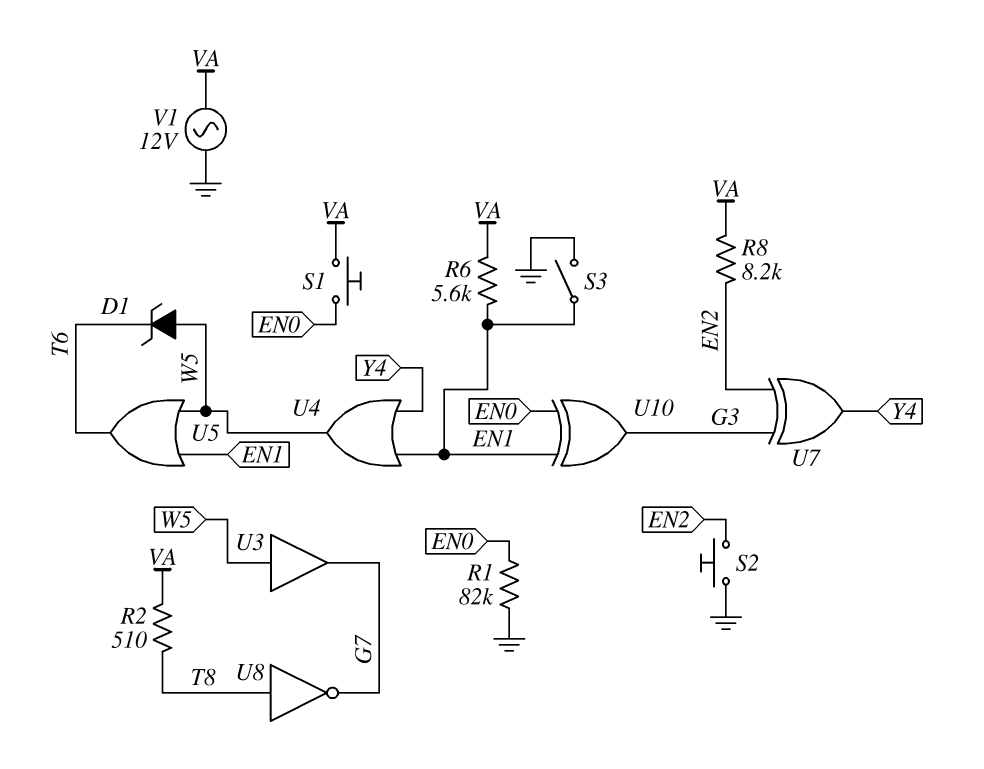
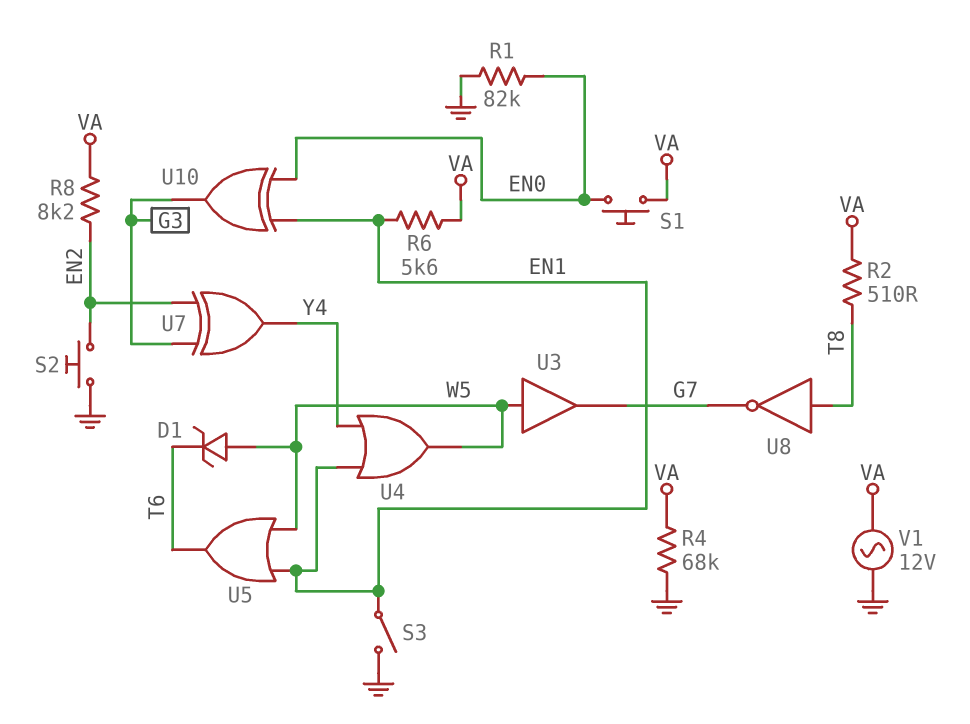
R4: none -> 68k (GND, VA)

